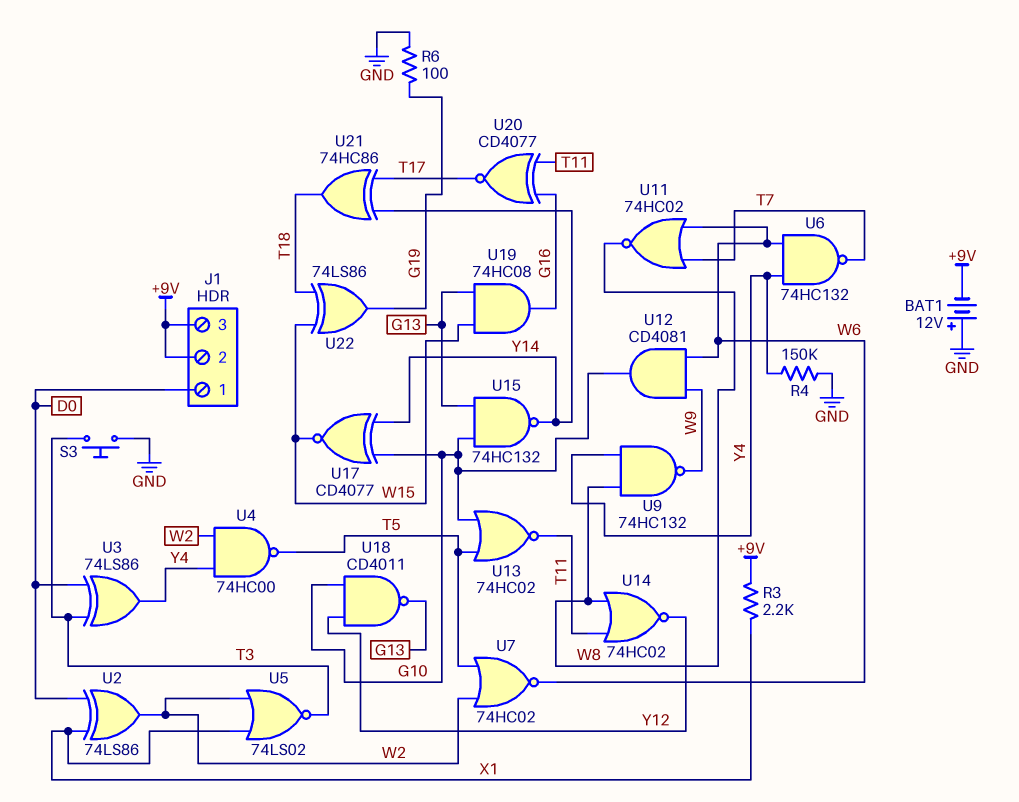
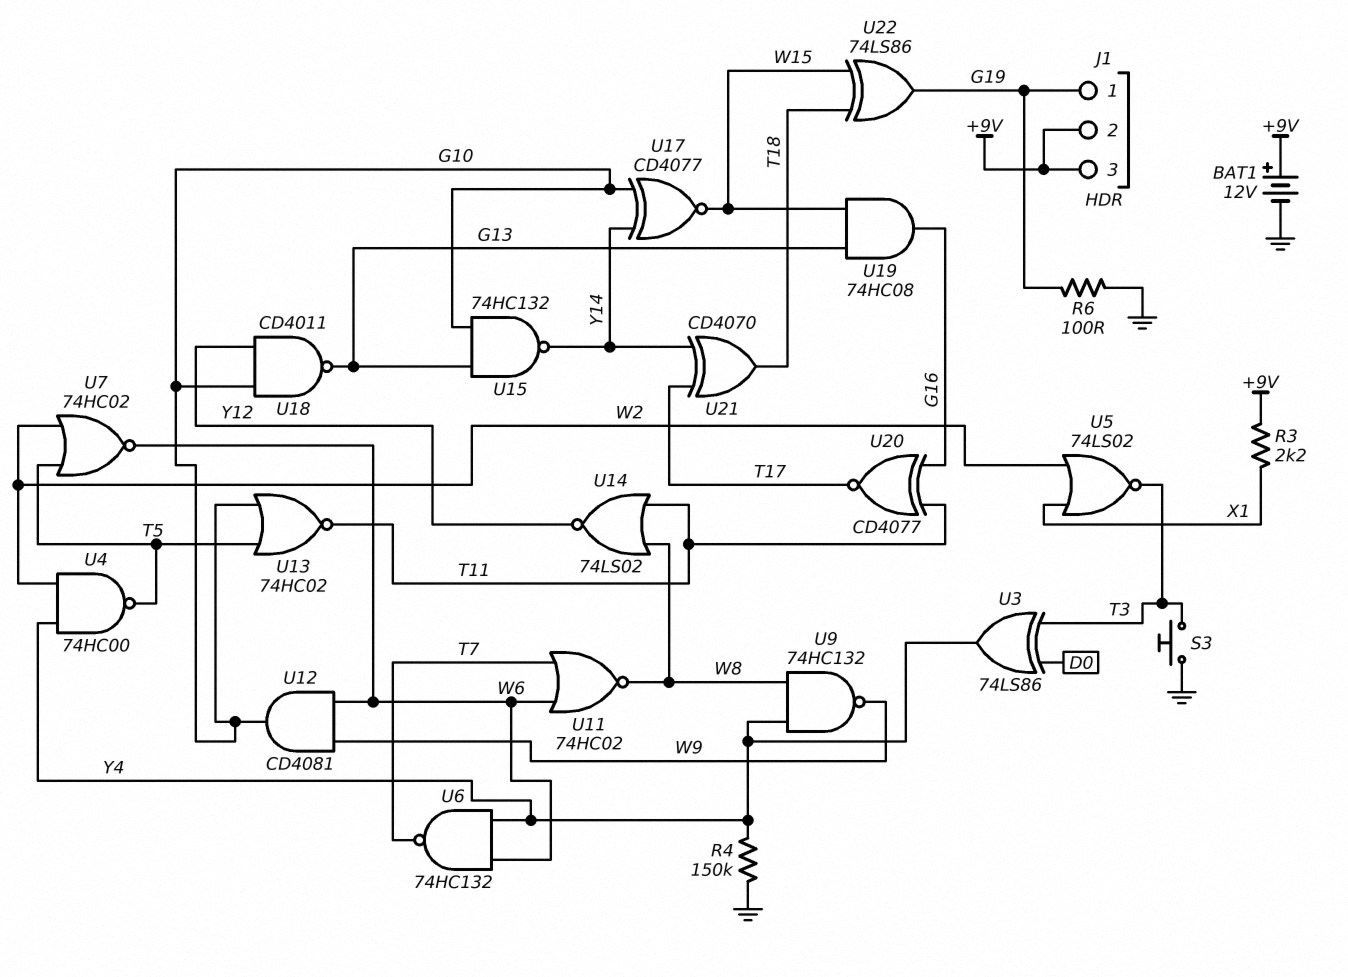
BAT1: 12V (plus GND, minus +9V) -> 12V (plus +9V, minus GND)
J1 pin 1: D0 -> G19
U2: XOR 74LS86 (in D0, in X1, out W2) -> none
U14: NOR 74HC02 (in T11, in W8, out Y12) -> NOR 74LS02 (in T11, in W8, out Y12)
U21: XOR 74HC86 (in T17, in Y14, out T18) -> XOR CD4070 (in T17, in Y14, out T18)

